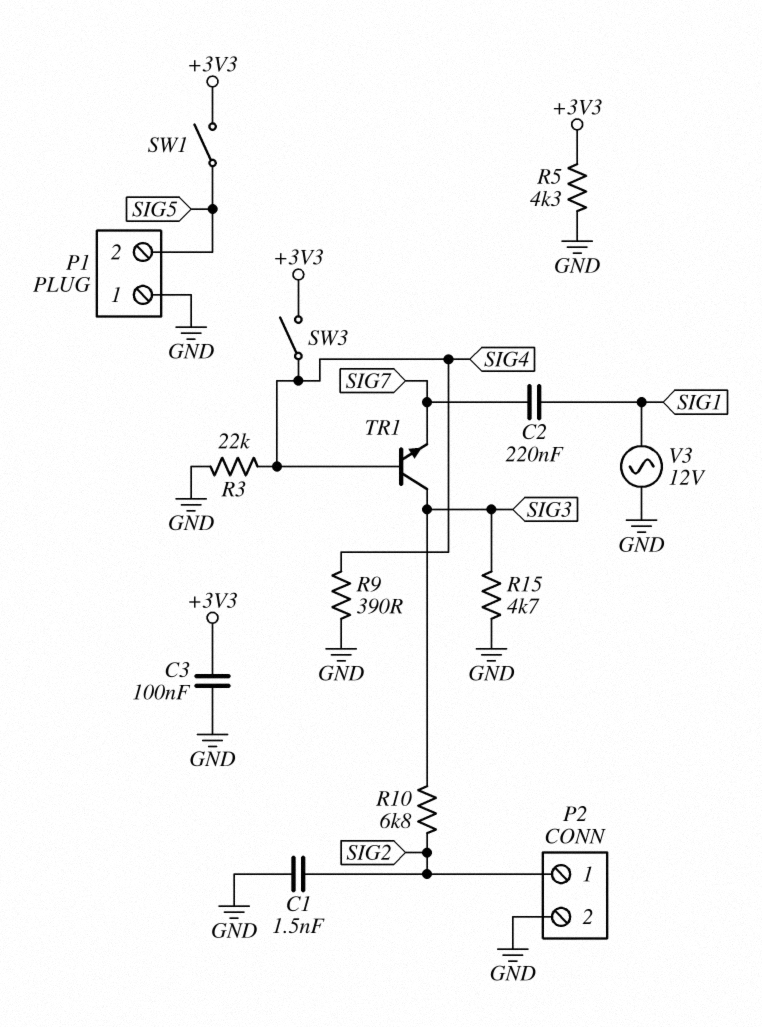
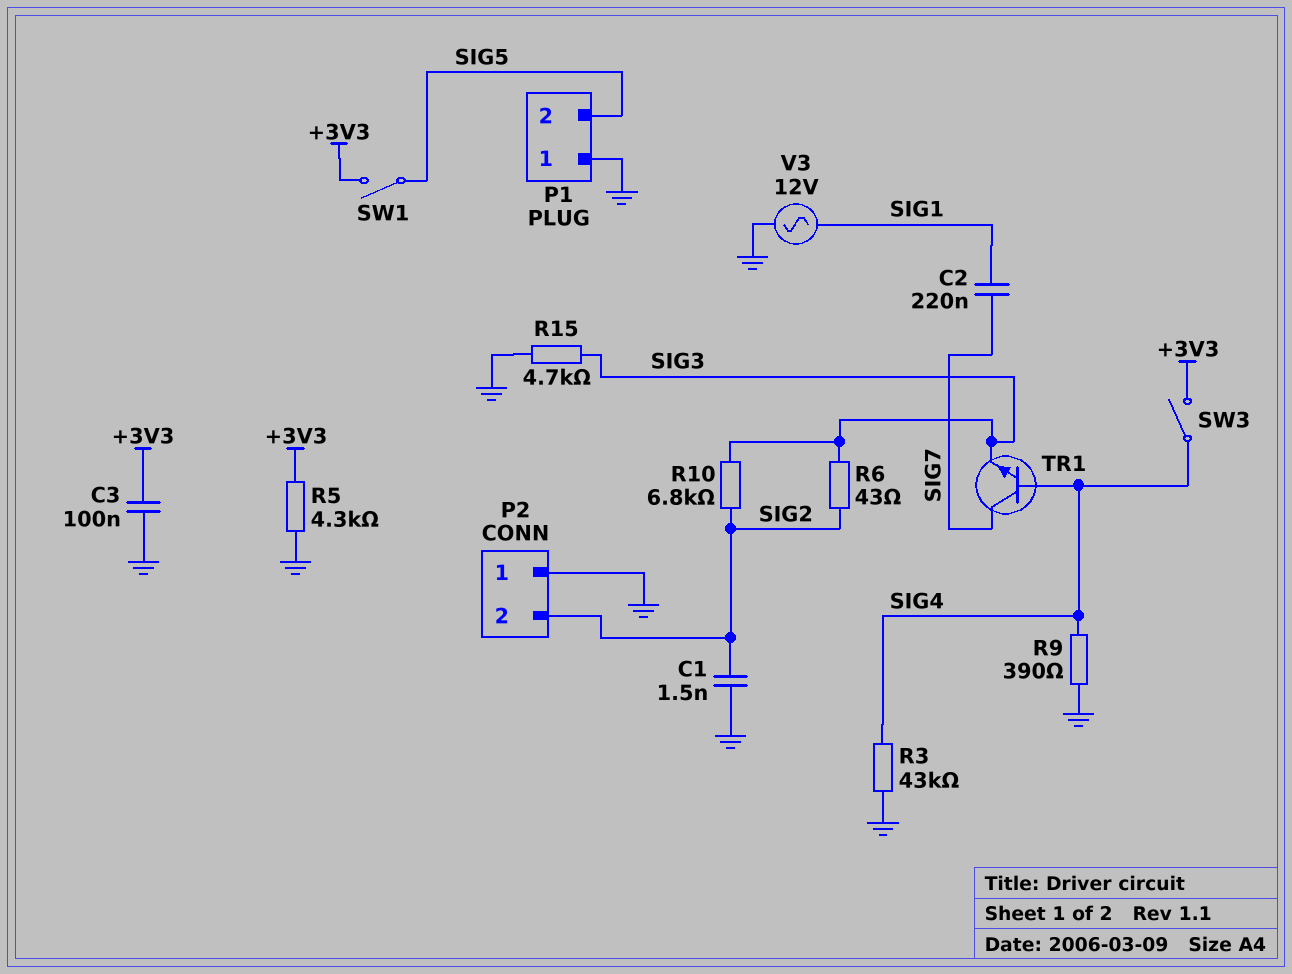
P2 pin 1: SIG2 -> GND
P2 pin 2: GND -> SIG2
R3: 22k (GND, SIG4) -> 43k (GND, SIG4)
R6: none -> 43 (SIG2, SIG3)
TR1: NPN (B SIG4, C SIG3, E SIG7) -> NPN (B SIG4, C SIG7, E SIG3)

